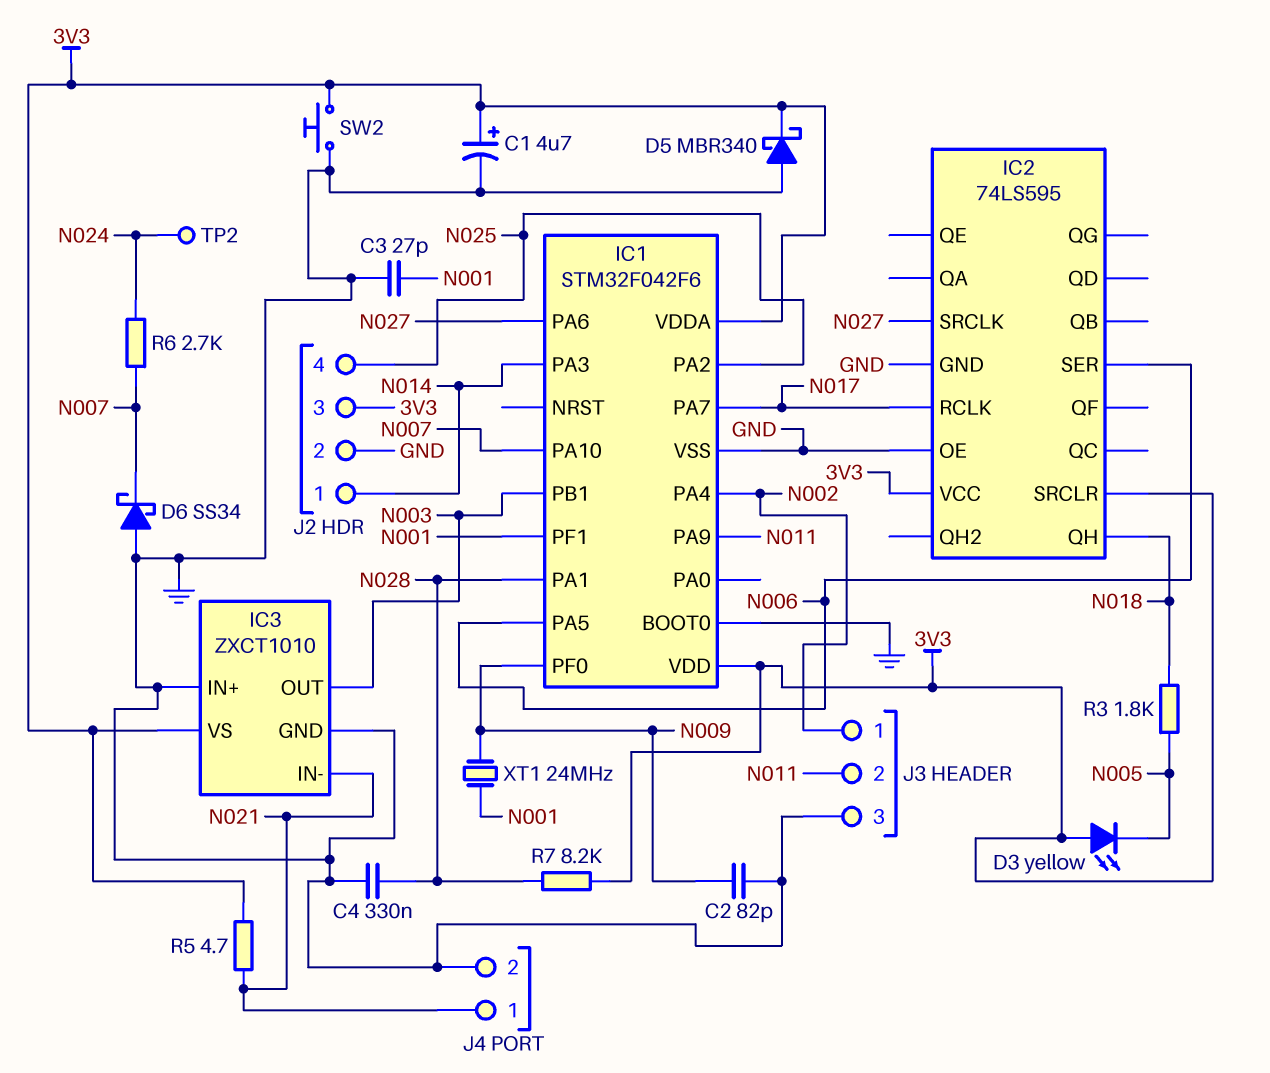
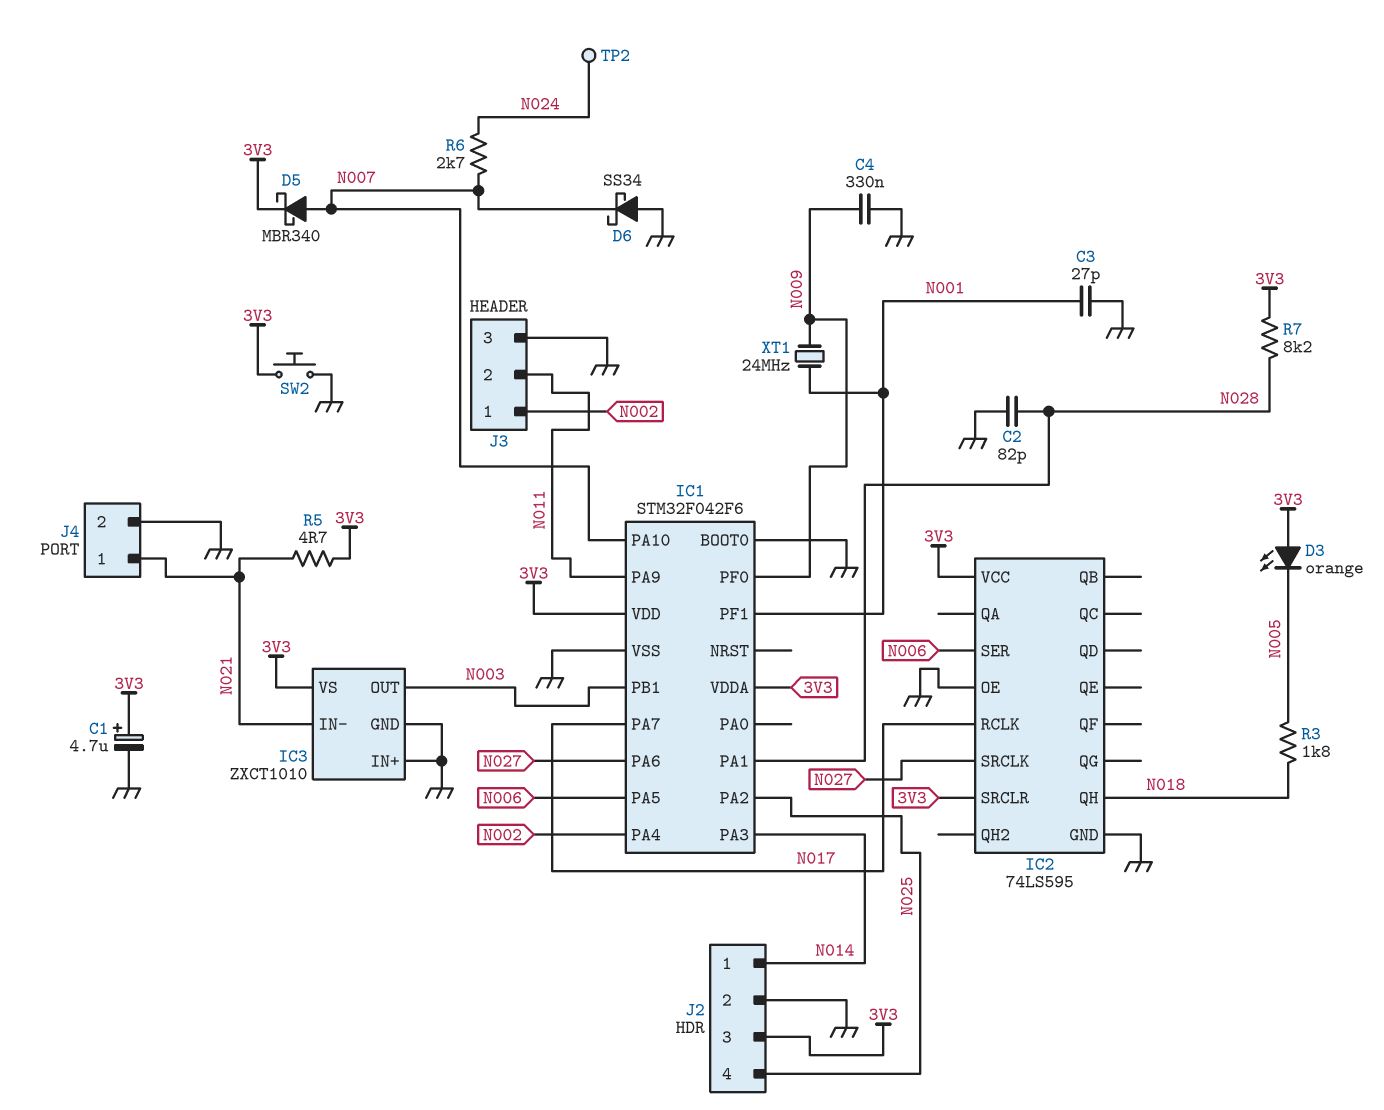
C2: 82pF (GND, N009) -> 82pF (GND, N028)
C4: 330nF (GND, N028) -> 330nF (GND, N009)
D3: LED yellow (A 3V3, K N005) -> LED orange (A 3V3, K N005)
D5: schottky MBR340 (A GND, K 3V3) -> schottky MBR340 (A N007, K 3V3)

